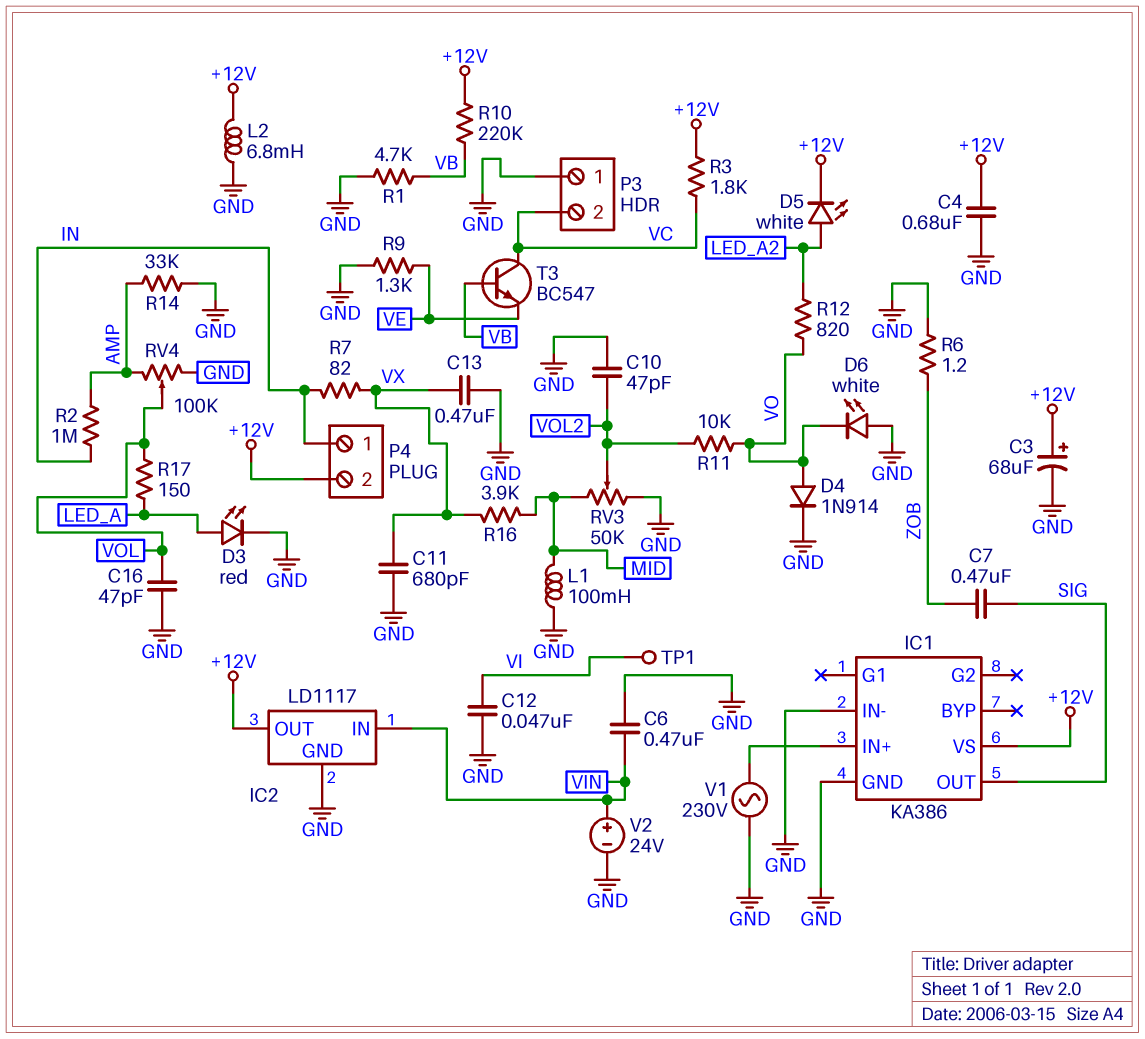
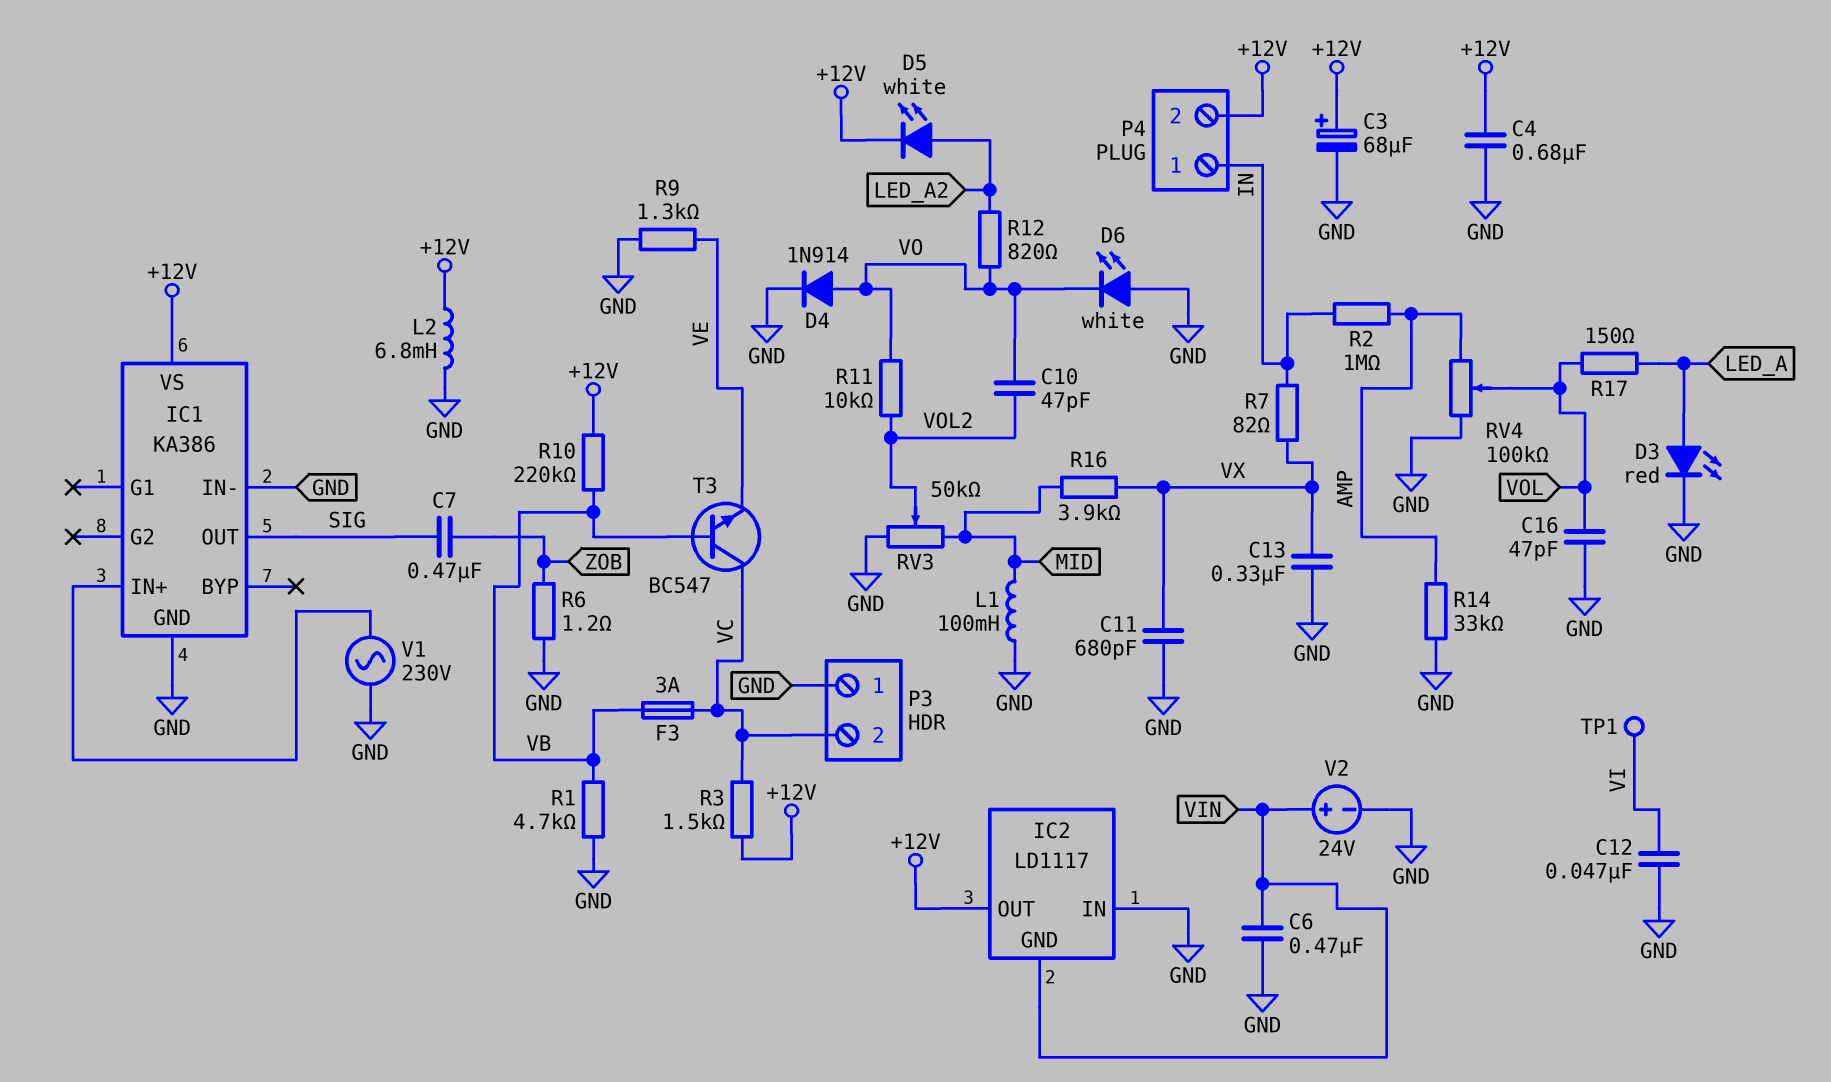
C10: 47pF (GND, VOL2) -> 47pF (VO, VOL2)
C13: 470nF (GND, VX) -> 330nF (GND, VX)
F3: none -> 3A (VB, VC)
IC2 pin GND: GND -> VIN
IC2 pin IN: VIN -> GND
R3: 1.8k (+12V, VC) -> 1.5k (+12V, VC)

